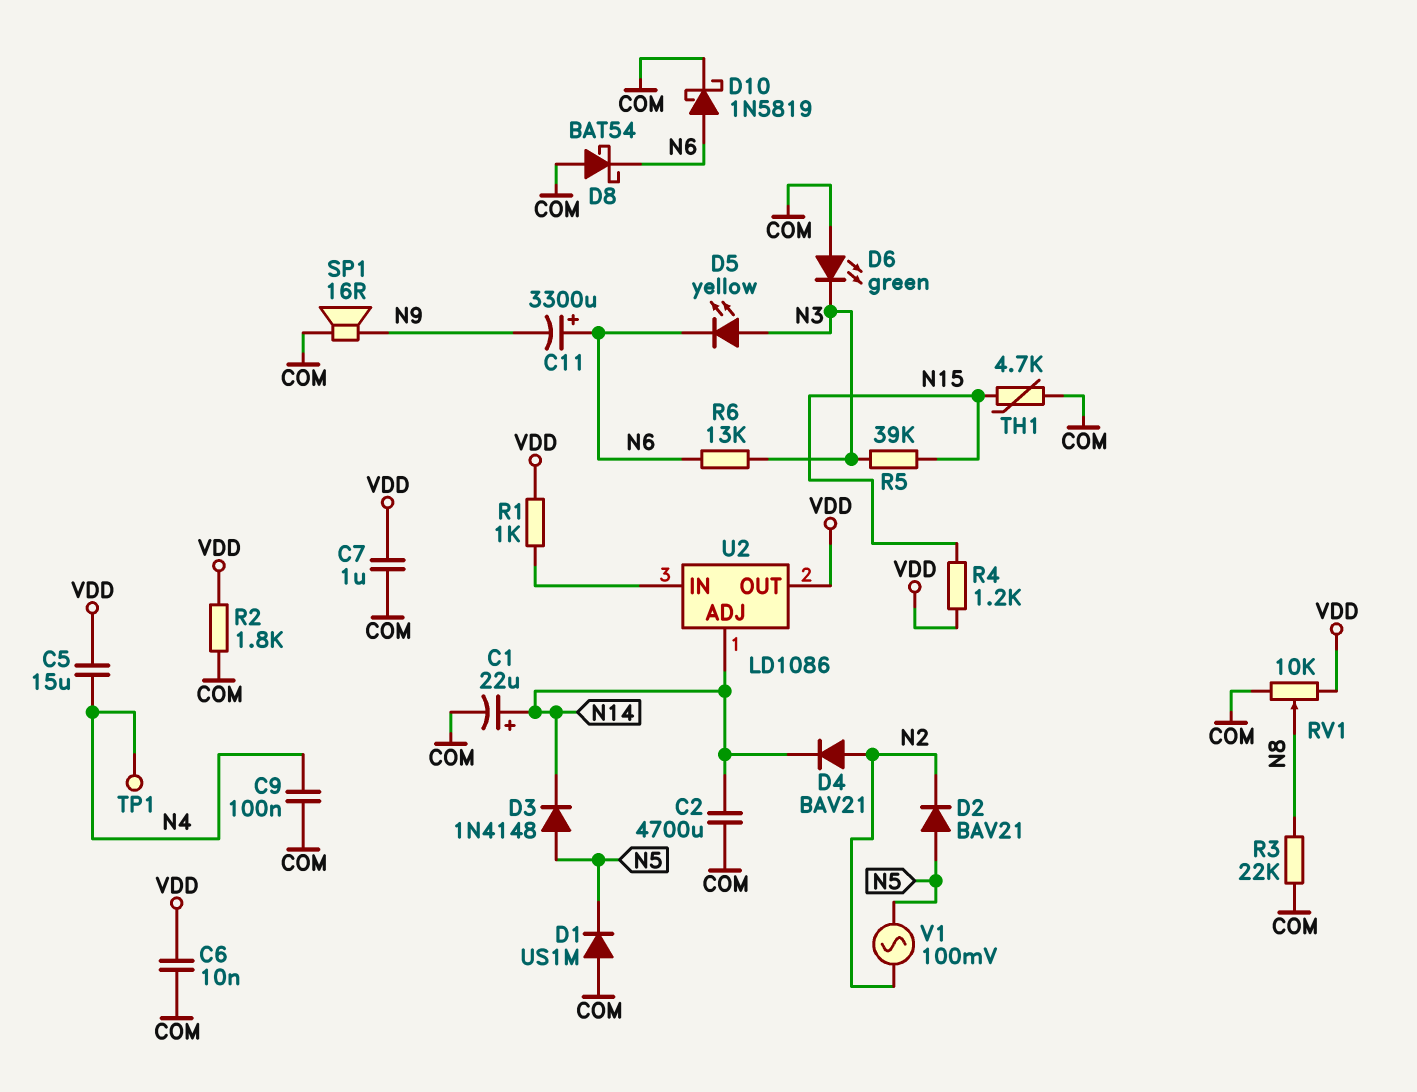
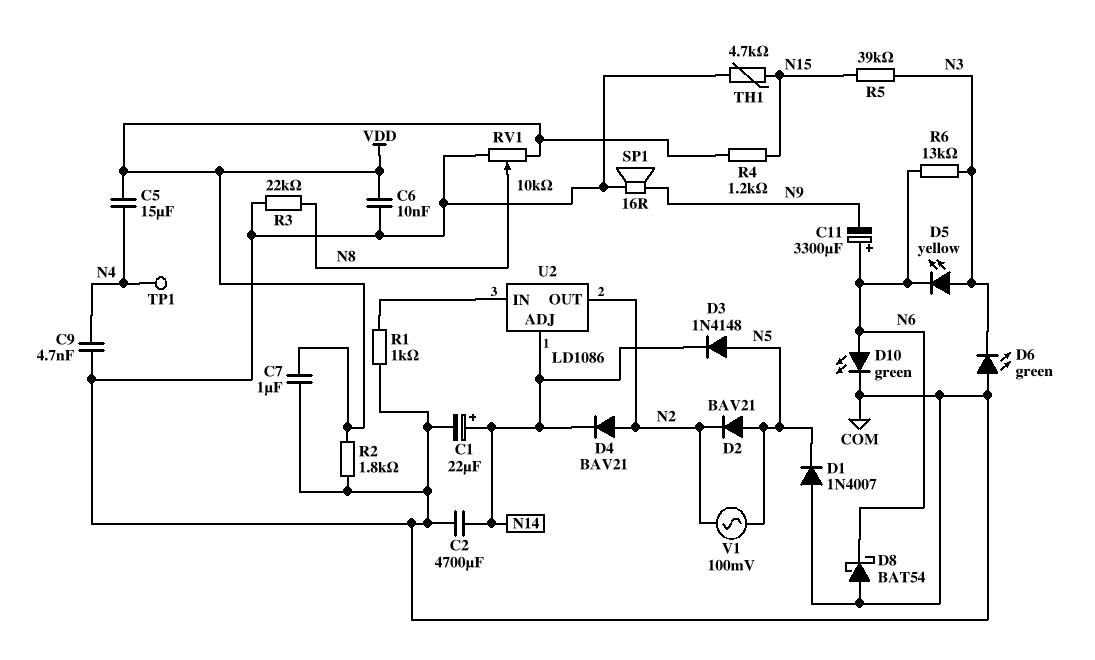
C9: 100nF (COM, N4) -> 4.7nF (COM, N4)
D1: diode US1M (A COM, K N5) -> diode 1N4007 (A COM, K N5)
D10: schottky 1N5819 (A N6, K COM) -> LED green (A N6, K COM)
R1: 1k (U2/IN, VDD) -> 1k (COM, U2/IN)
U2 pin OUT: VDD -> N2

